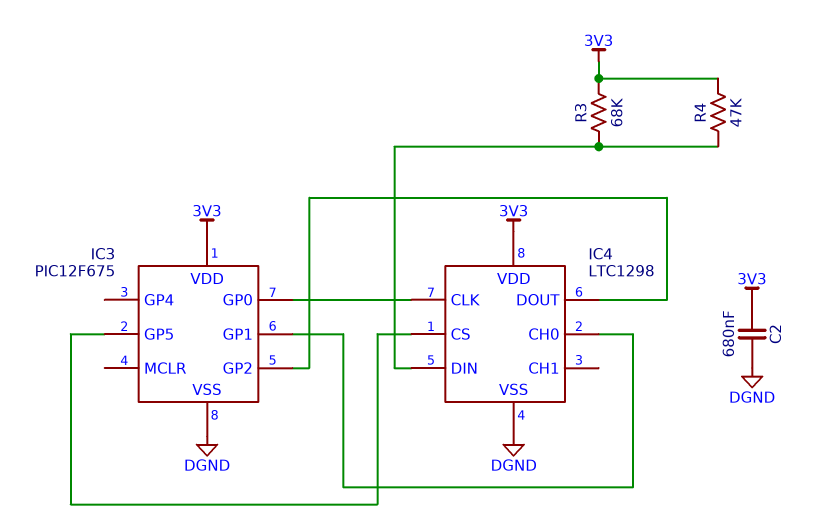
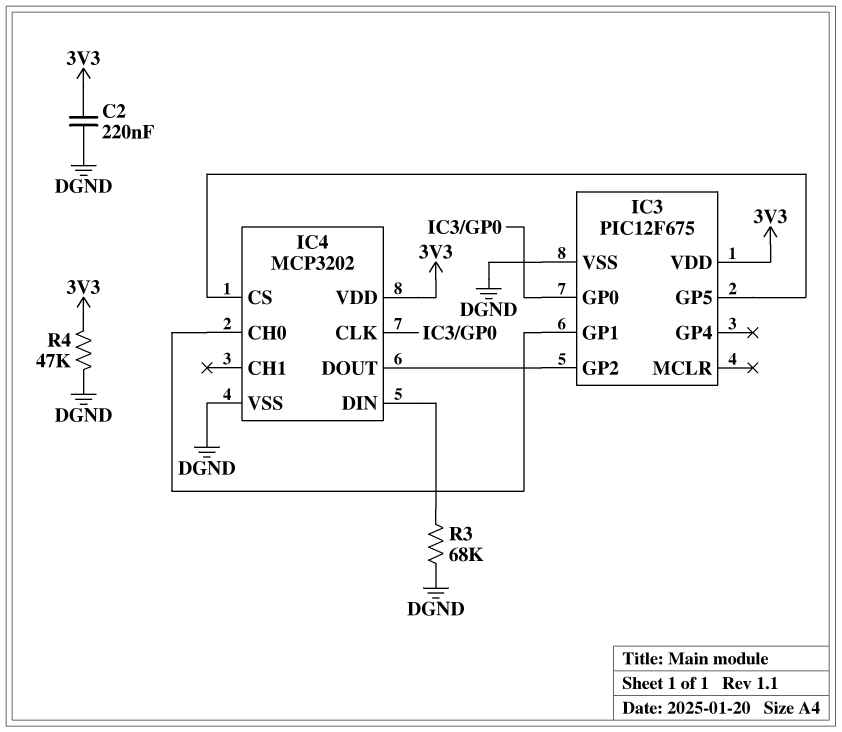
C2: 680nF (3V3, DGND) -> 220nF (3V3, DGND)
IC4: LTC1298 -> MCP3202
R3: 68k (3V3, IC4/DIN) -> 68k (DGND, IC4/DIN)
R4: 47k (3V3, IC4/DIN) -> 47k (3V3, DGND)

